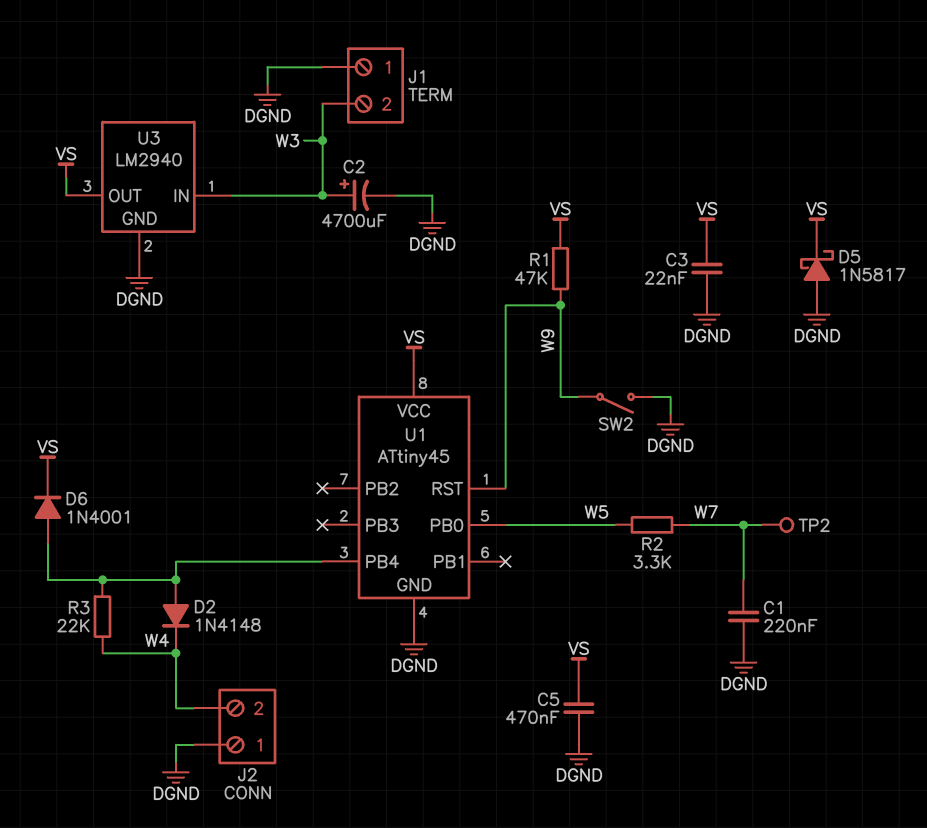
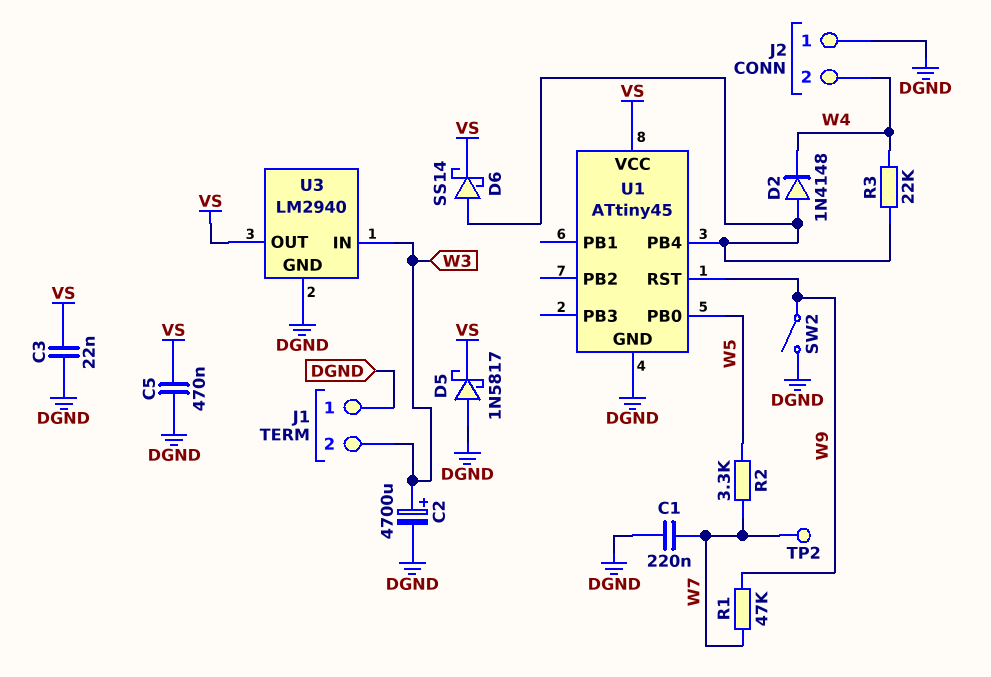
D6: diode 1N4001 (A U1/PB4, K VS) -> schottky SS14 (A U1/PB4, K VS)
R1: 47k (VS, W9) -> 47k (W7, W9)

